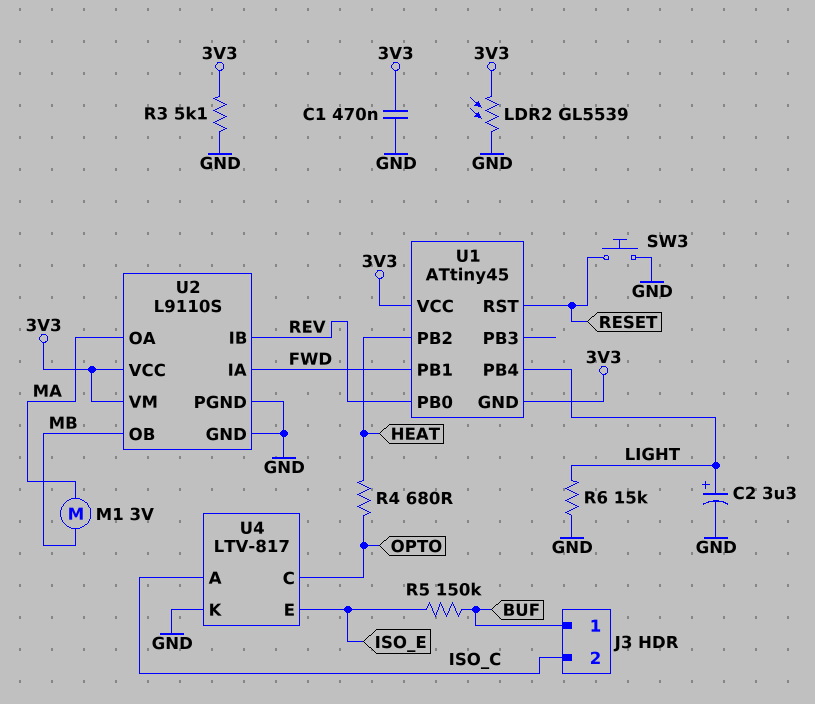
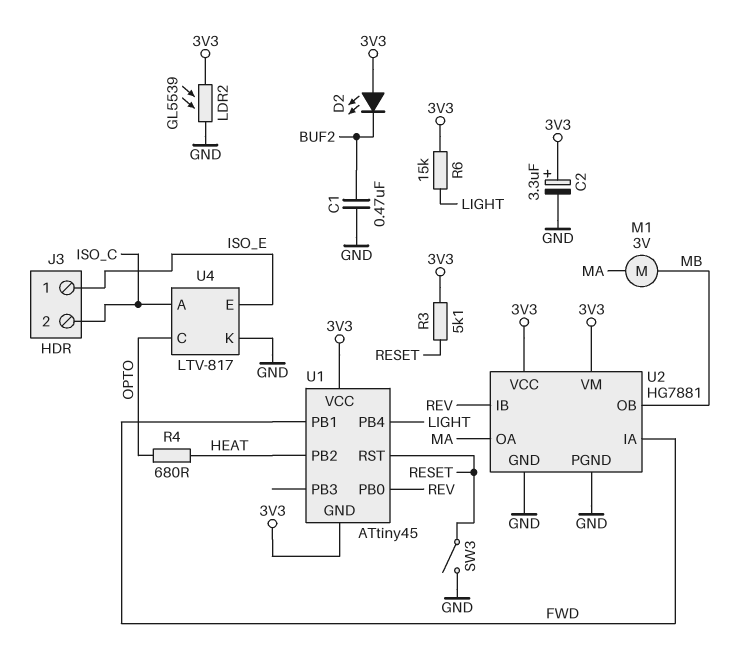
C1: 470nF (3V3, GND) -> 470nF (BUF2, GND)
C2: 3.3uF (plus LIGHT, minus GND) -> 3.3uF (plus 3V3, minus GND)
D2: none -> LED (A 3V3, K BUF2)
J3 pin 1: BUF -> ISO_E
R3: 5.1k (3V3, GND) -> 5.1k (3V3, RESET)
R5: 150k (BUF, ISO_E) -> none
R6: 15k (GND, LIGHT) -> 15k (3V3, LIGHT)
SW3: button (GND, RESET) -> switch (GND, RESET)
U2: L9110S -> HG7881

